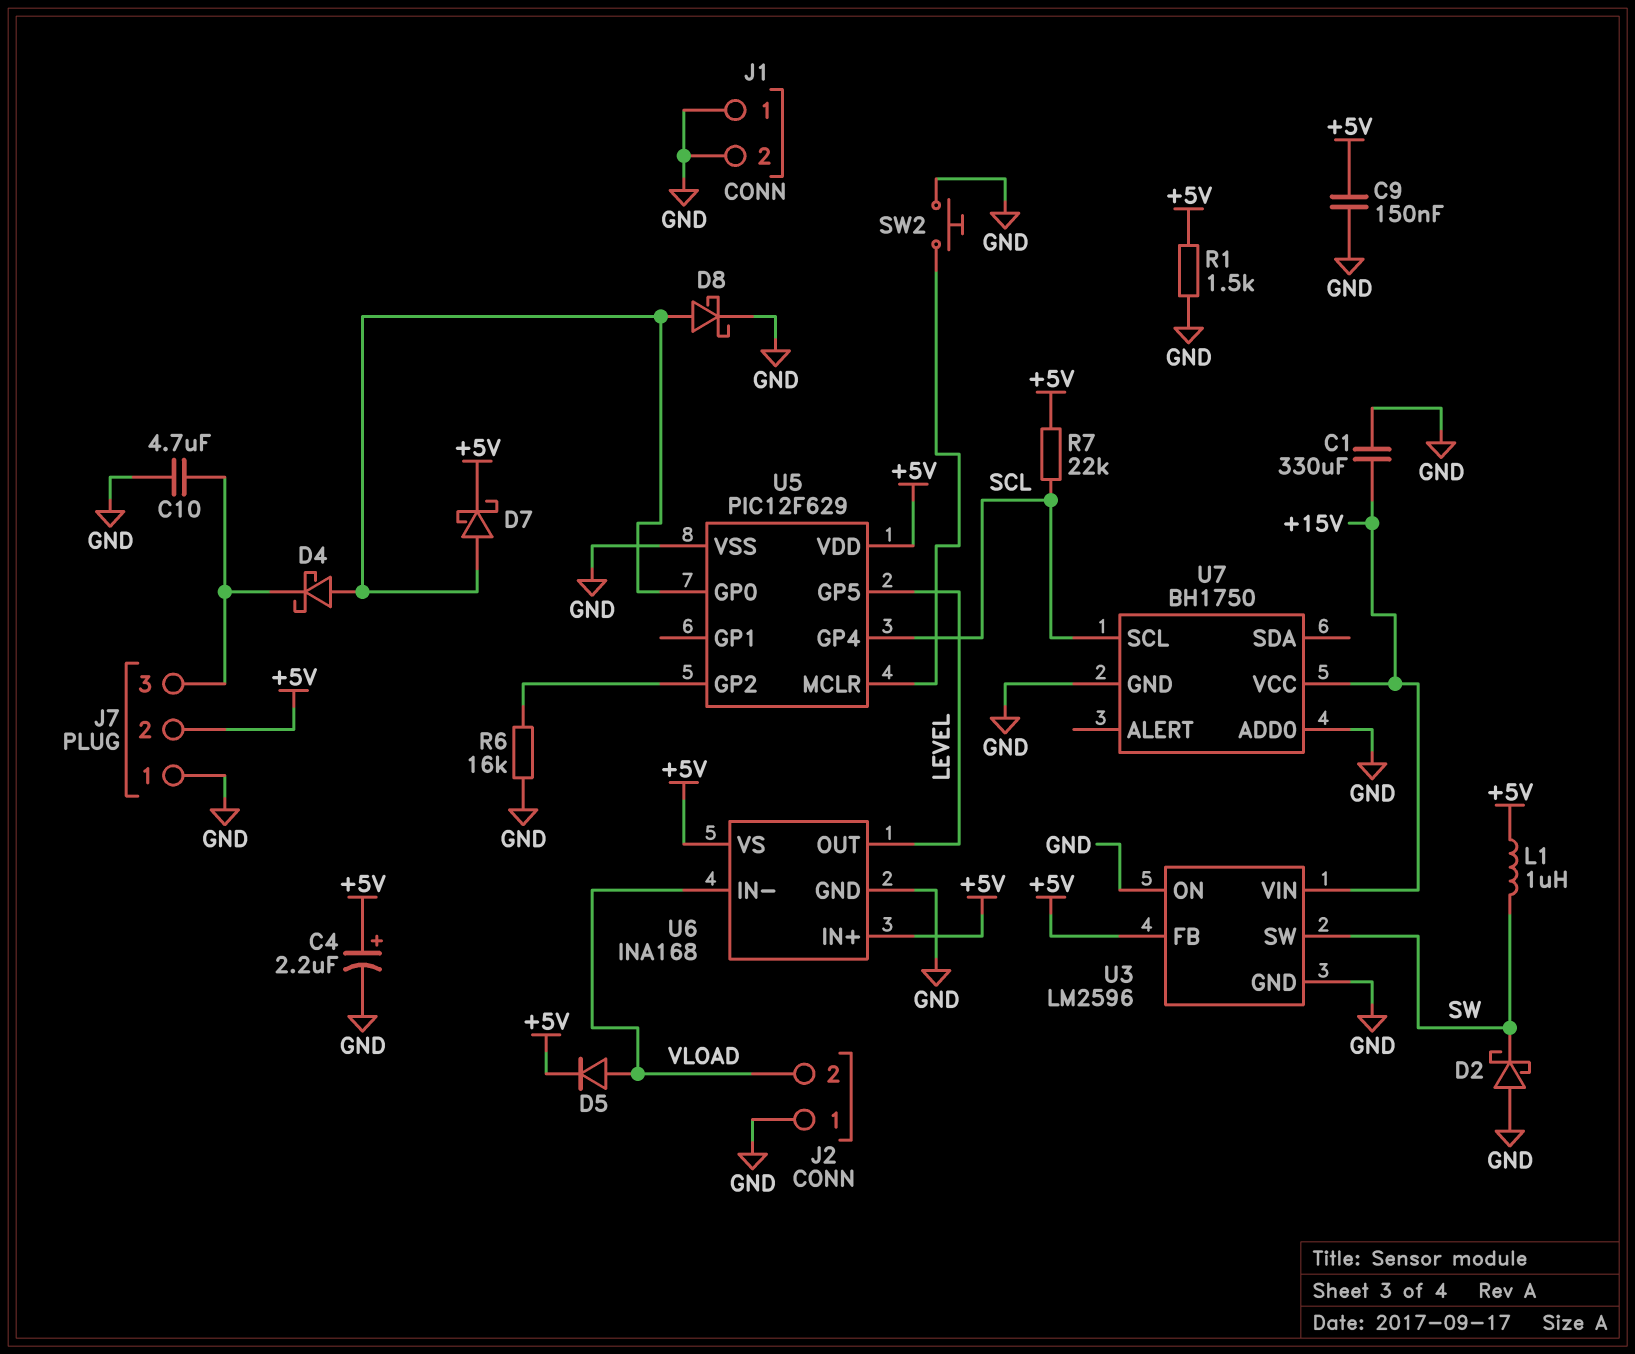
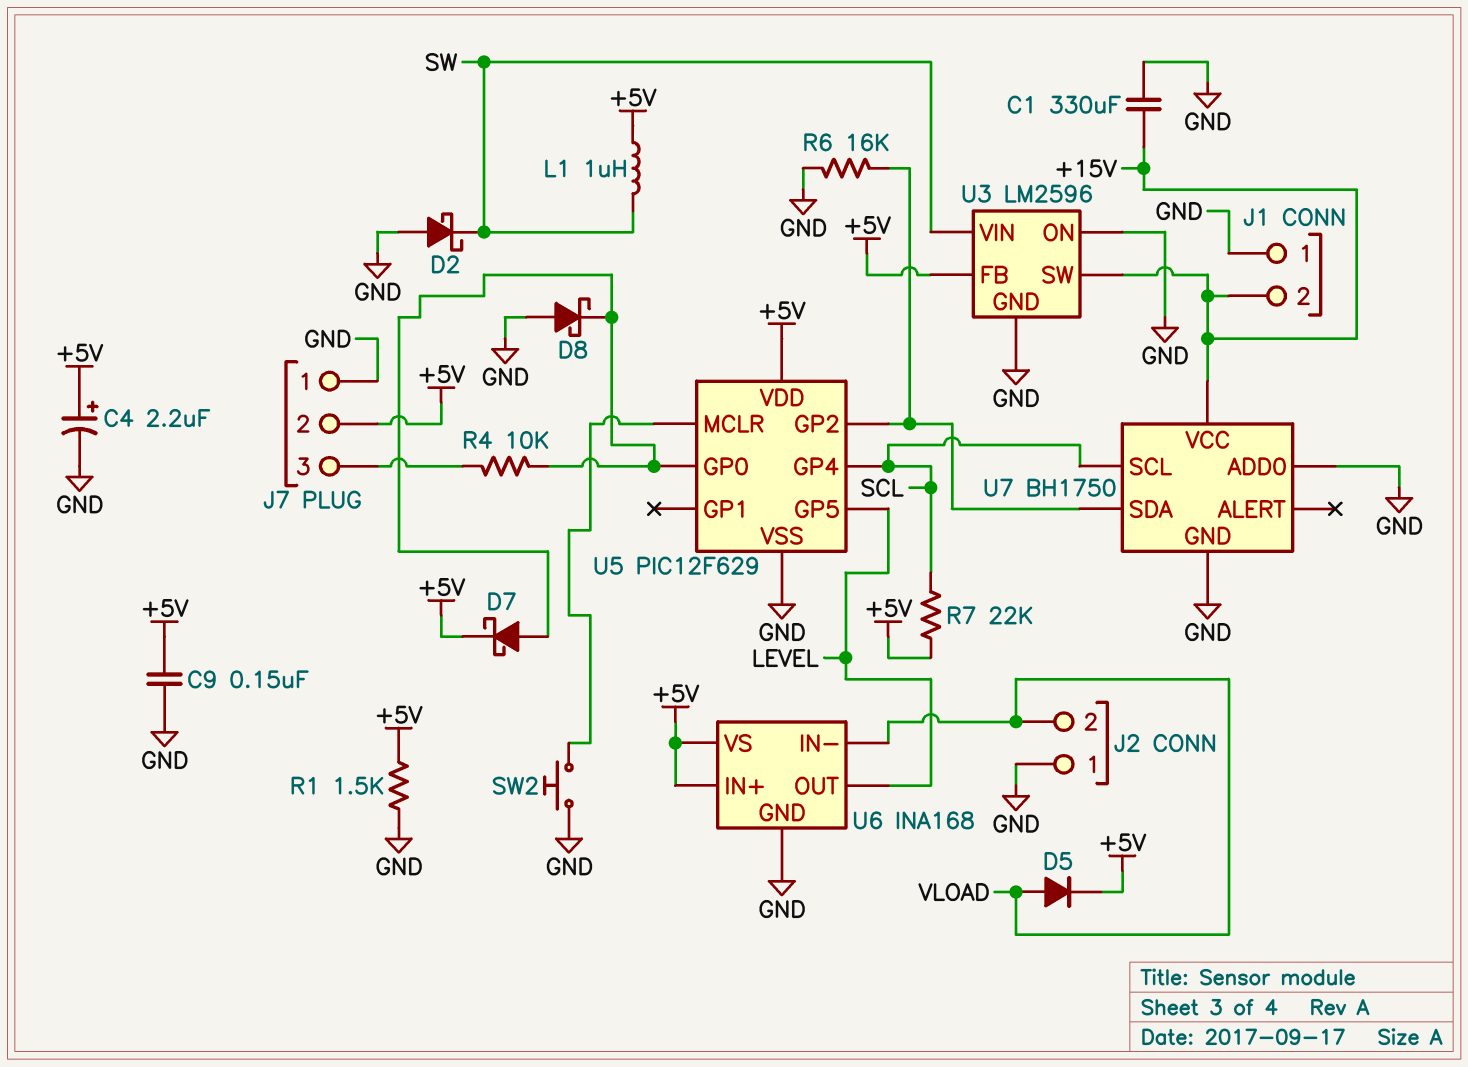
C10: 4.7uF (GND, J7/3) -> none
D4: schottky (A U5/GP0, K J7/3) -> none
D8: schottky (A U5/GP0, K GND) -> schottky (A GND, K U5/GP0)
J1 pin 2: GND -> +15V
R4: none -> 10k (J7/3, U5/GP0)
U3 pin SW: SW -> +15V
U3 pin VIN: +15V -> SW
U7 pin SDA: none -> U5/GP2

